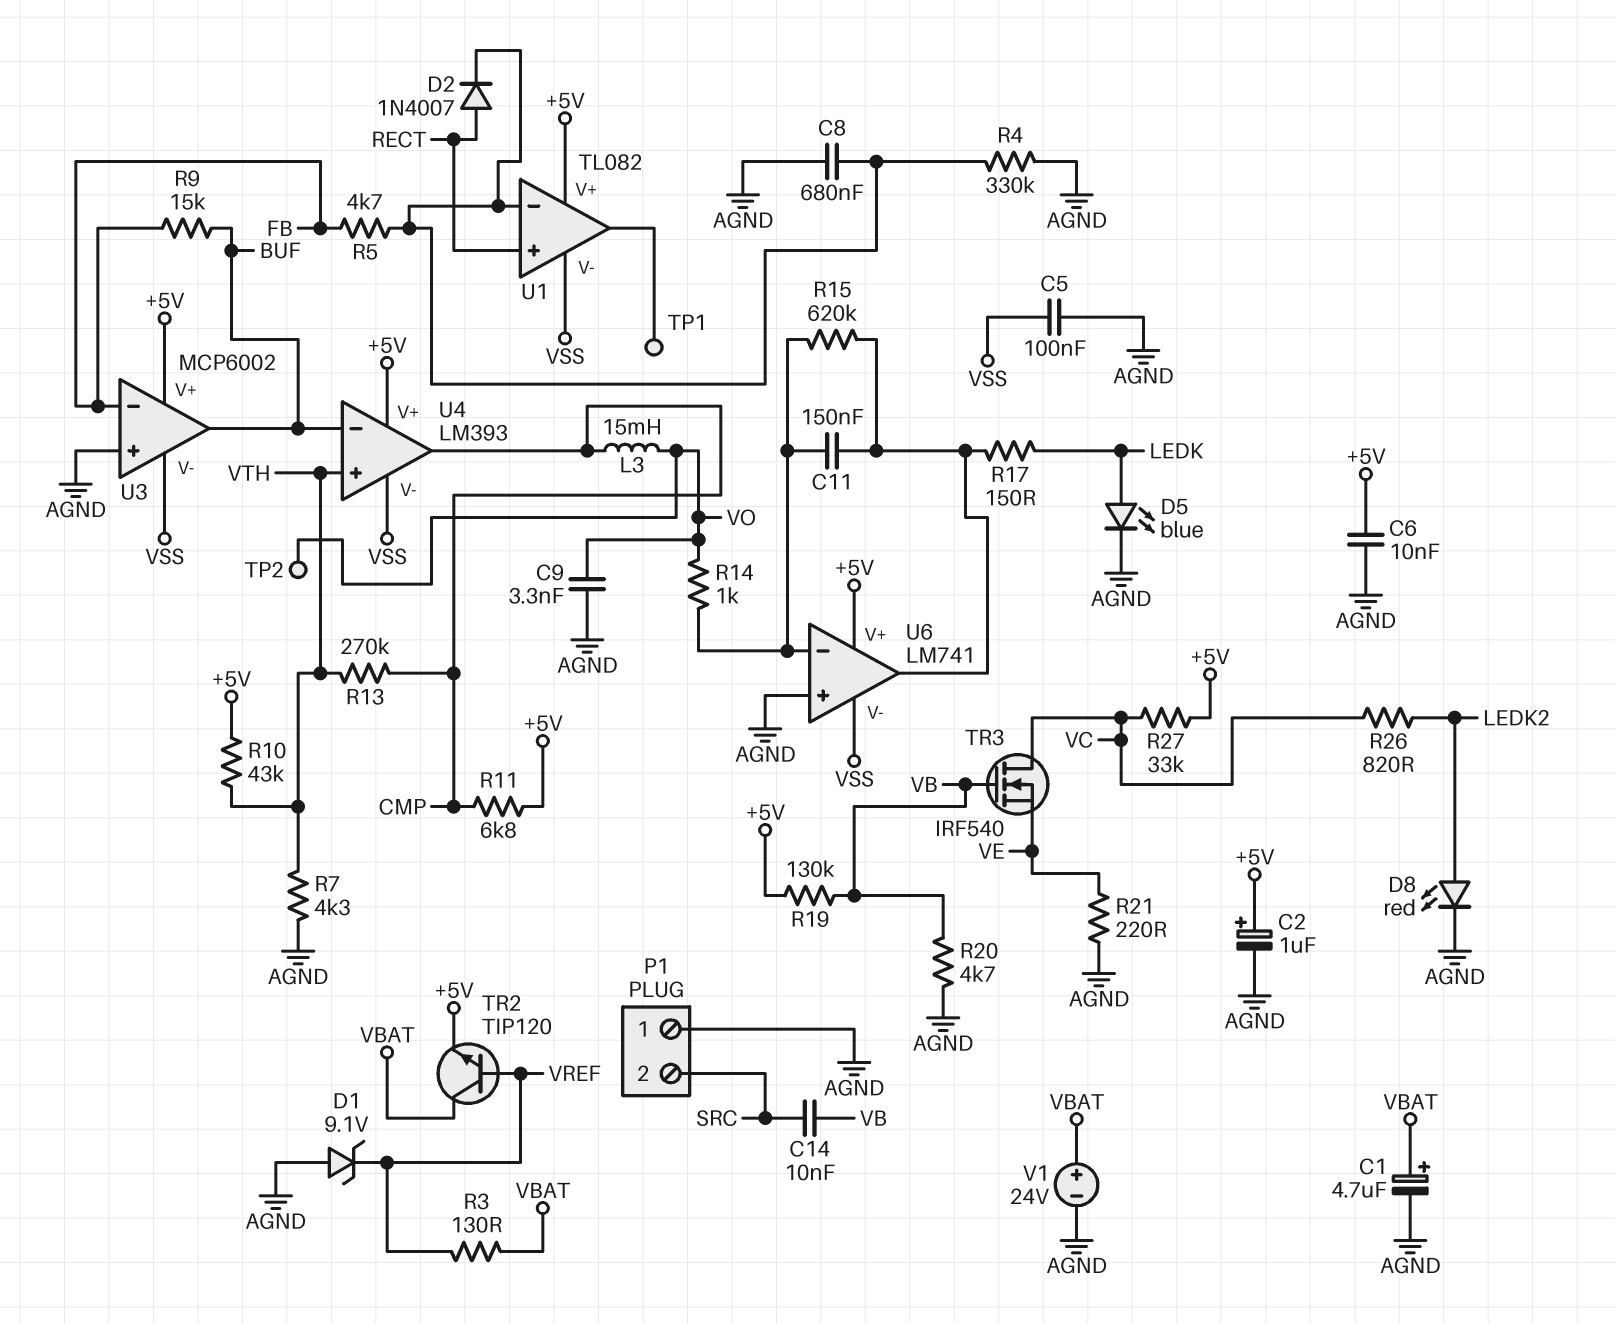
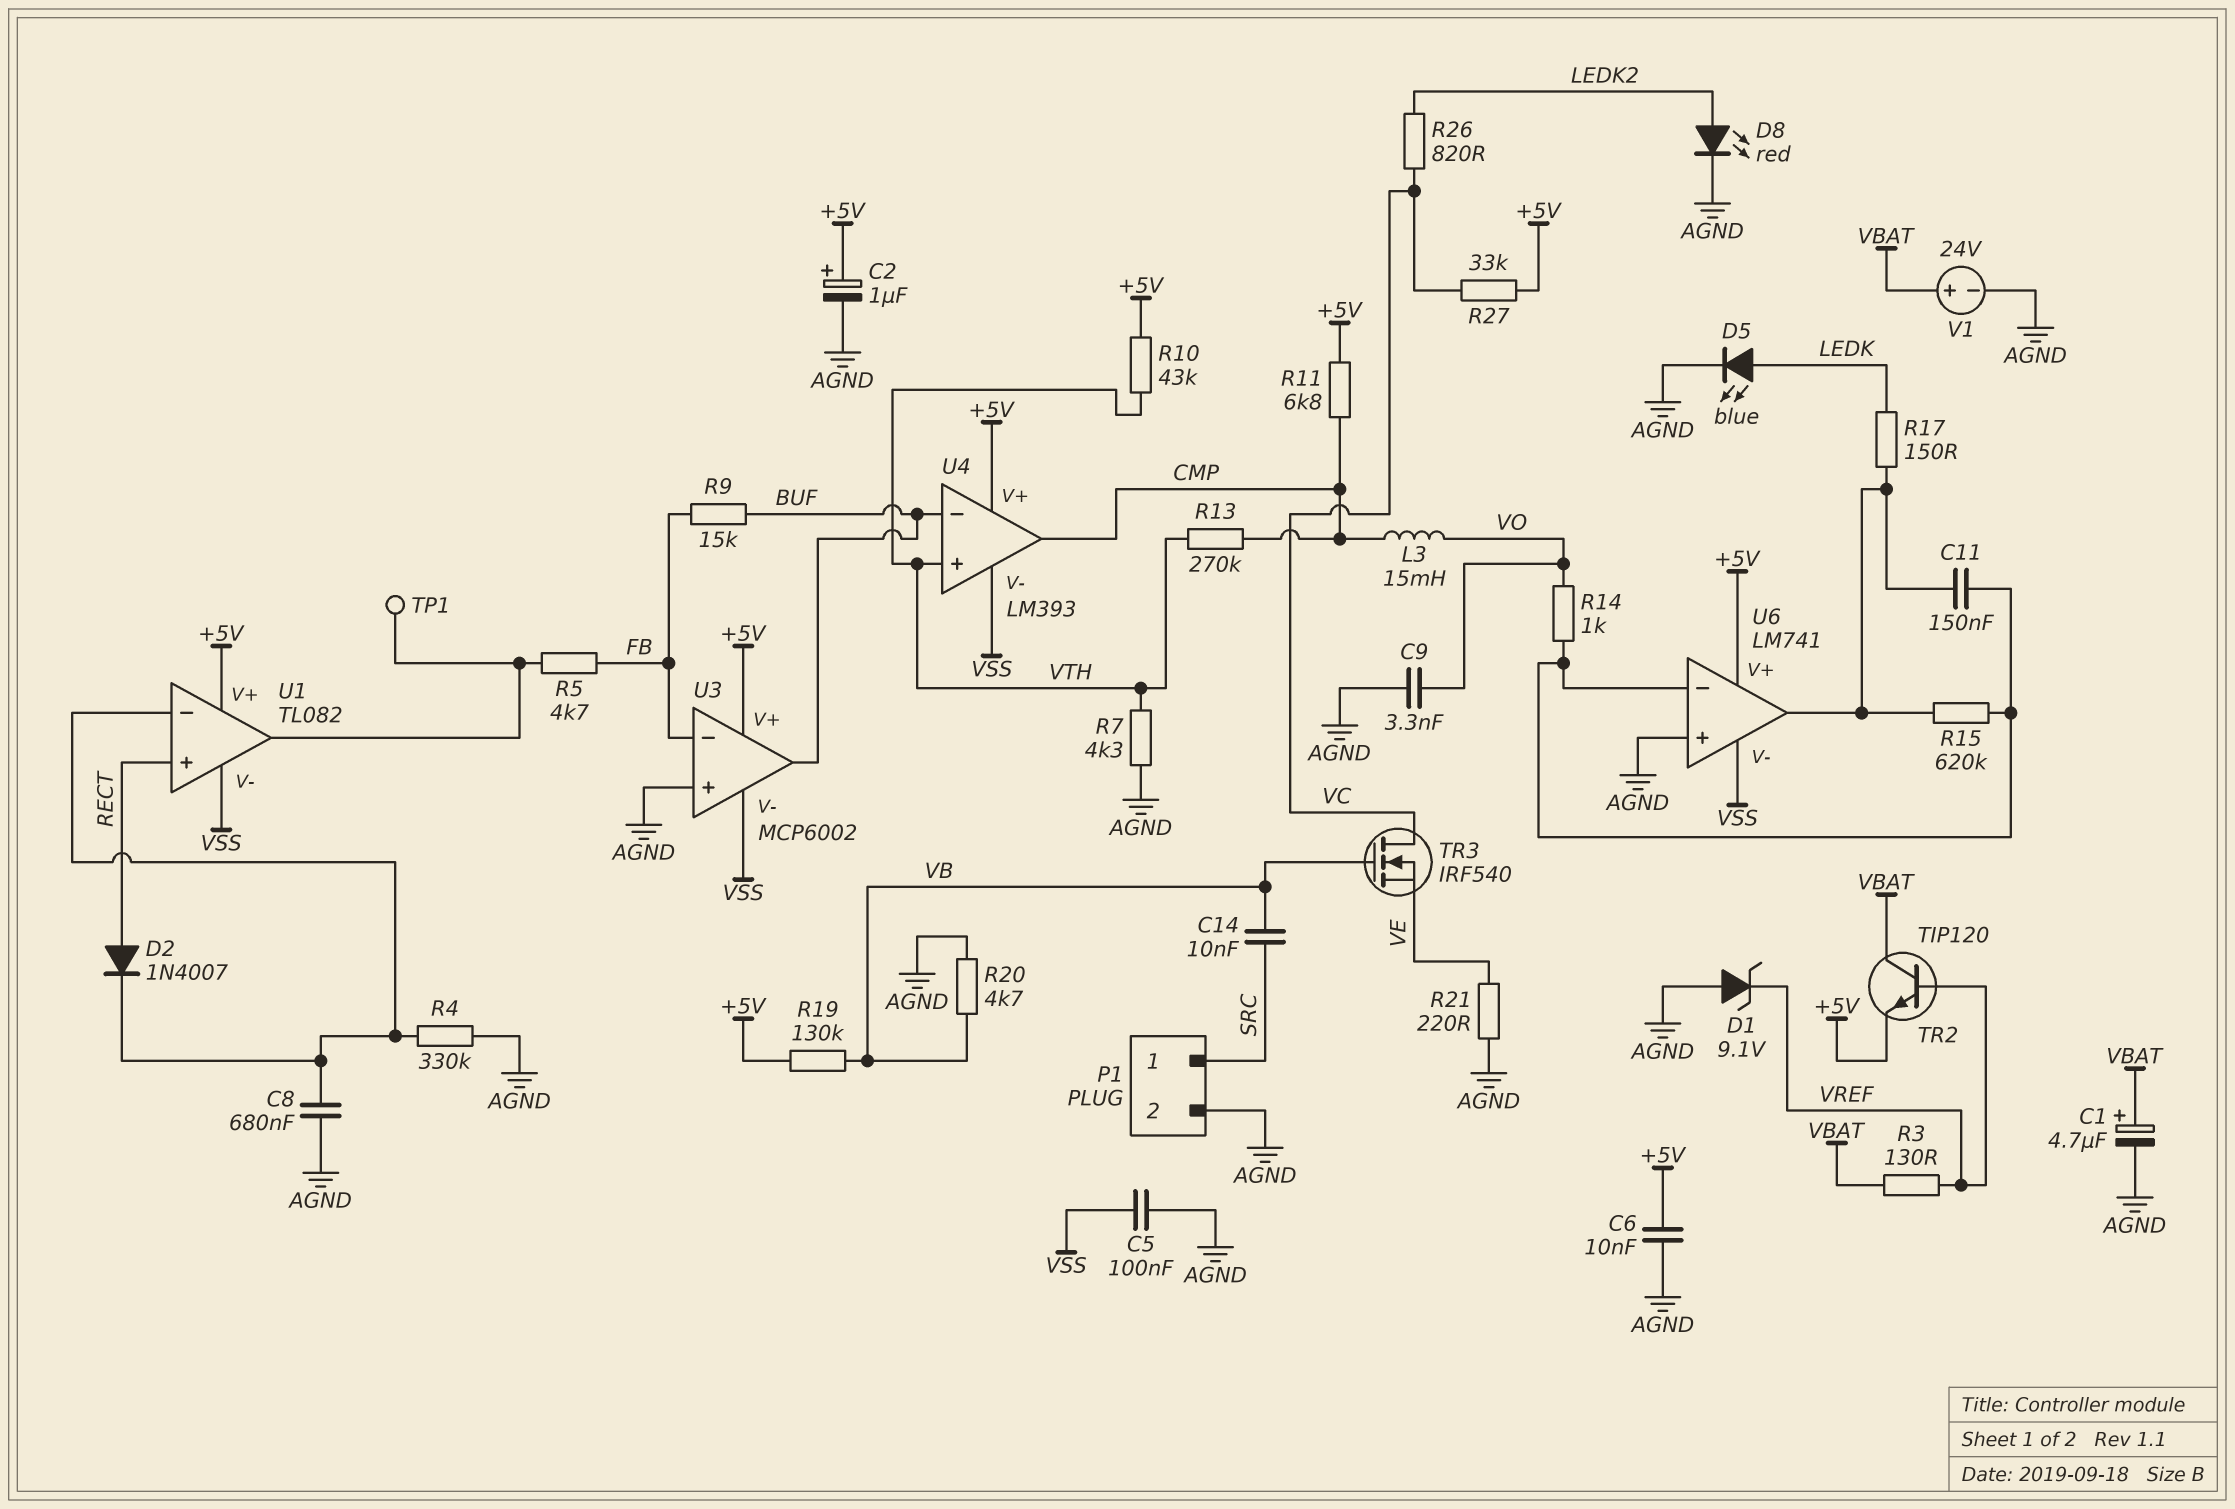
P1 pin 1: AGND -> SRC
P1 pin 2: SRC -> AGND
R5: 4.7k (FB, U1/in-) -> 4.7k (FB, U1/out)
TP2: test point (VO) -> none

